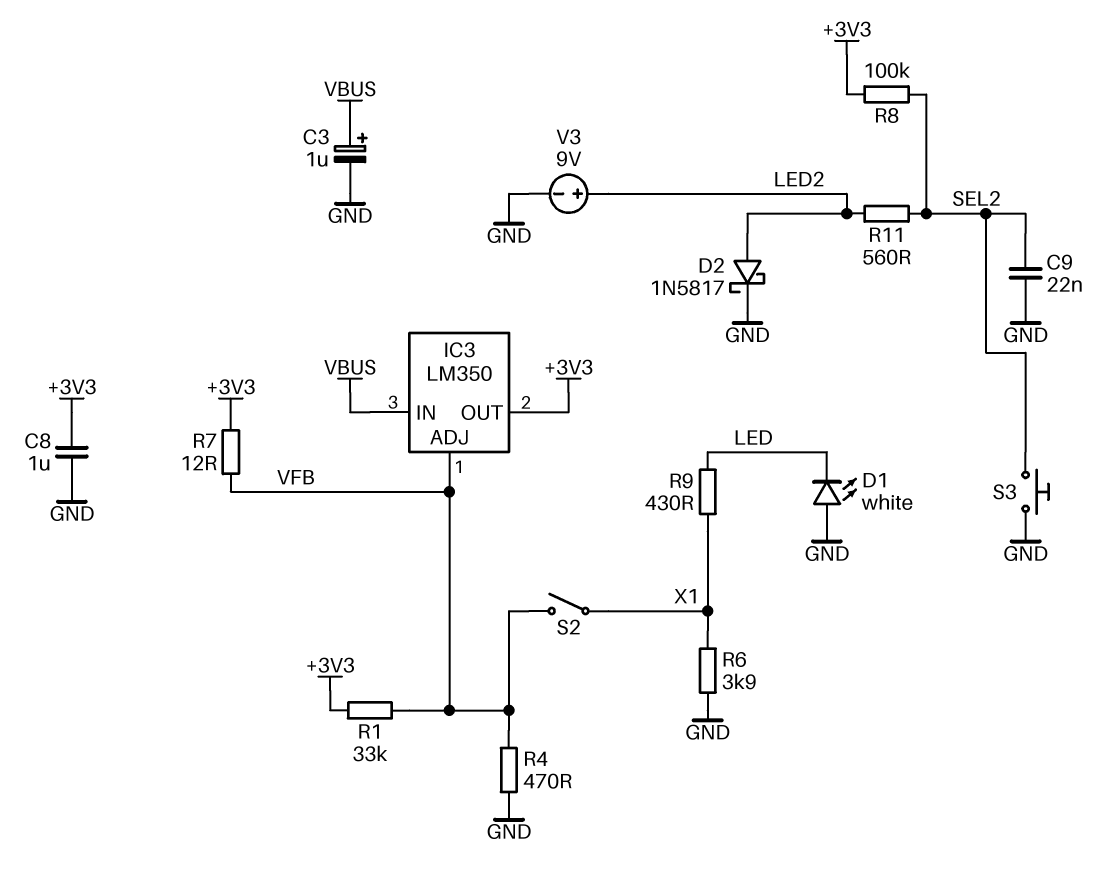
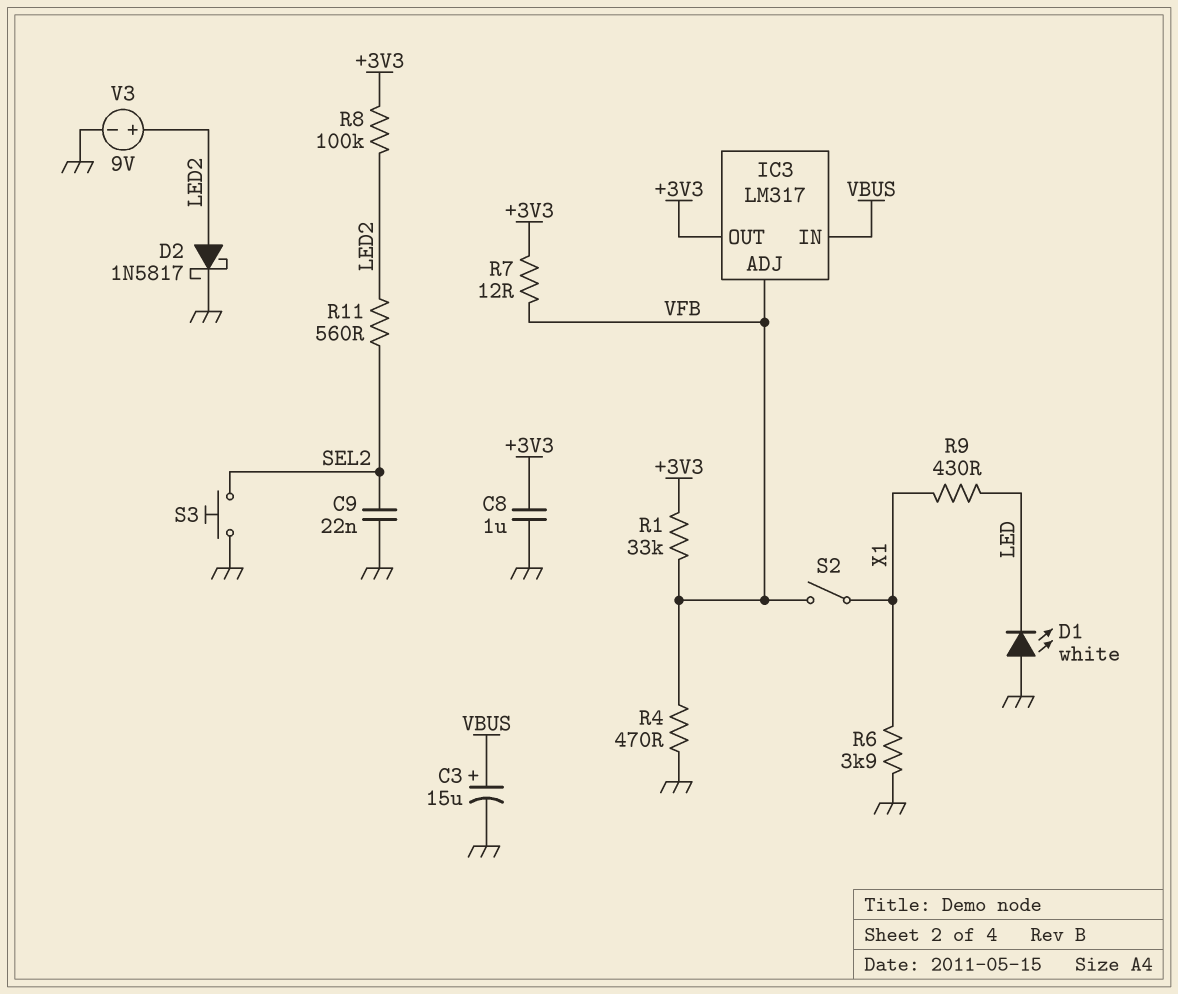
C3: 1uF (plus VBUS, minus GND) -> 15uF (plus VBUS, minus GND)
IC3: LM350 -> LM317
R8: 100k (+3V3, SEL2) -> 100k (+3V3, LED2)

